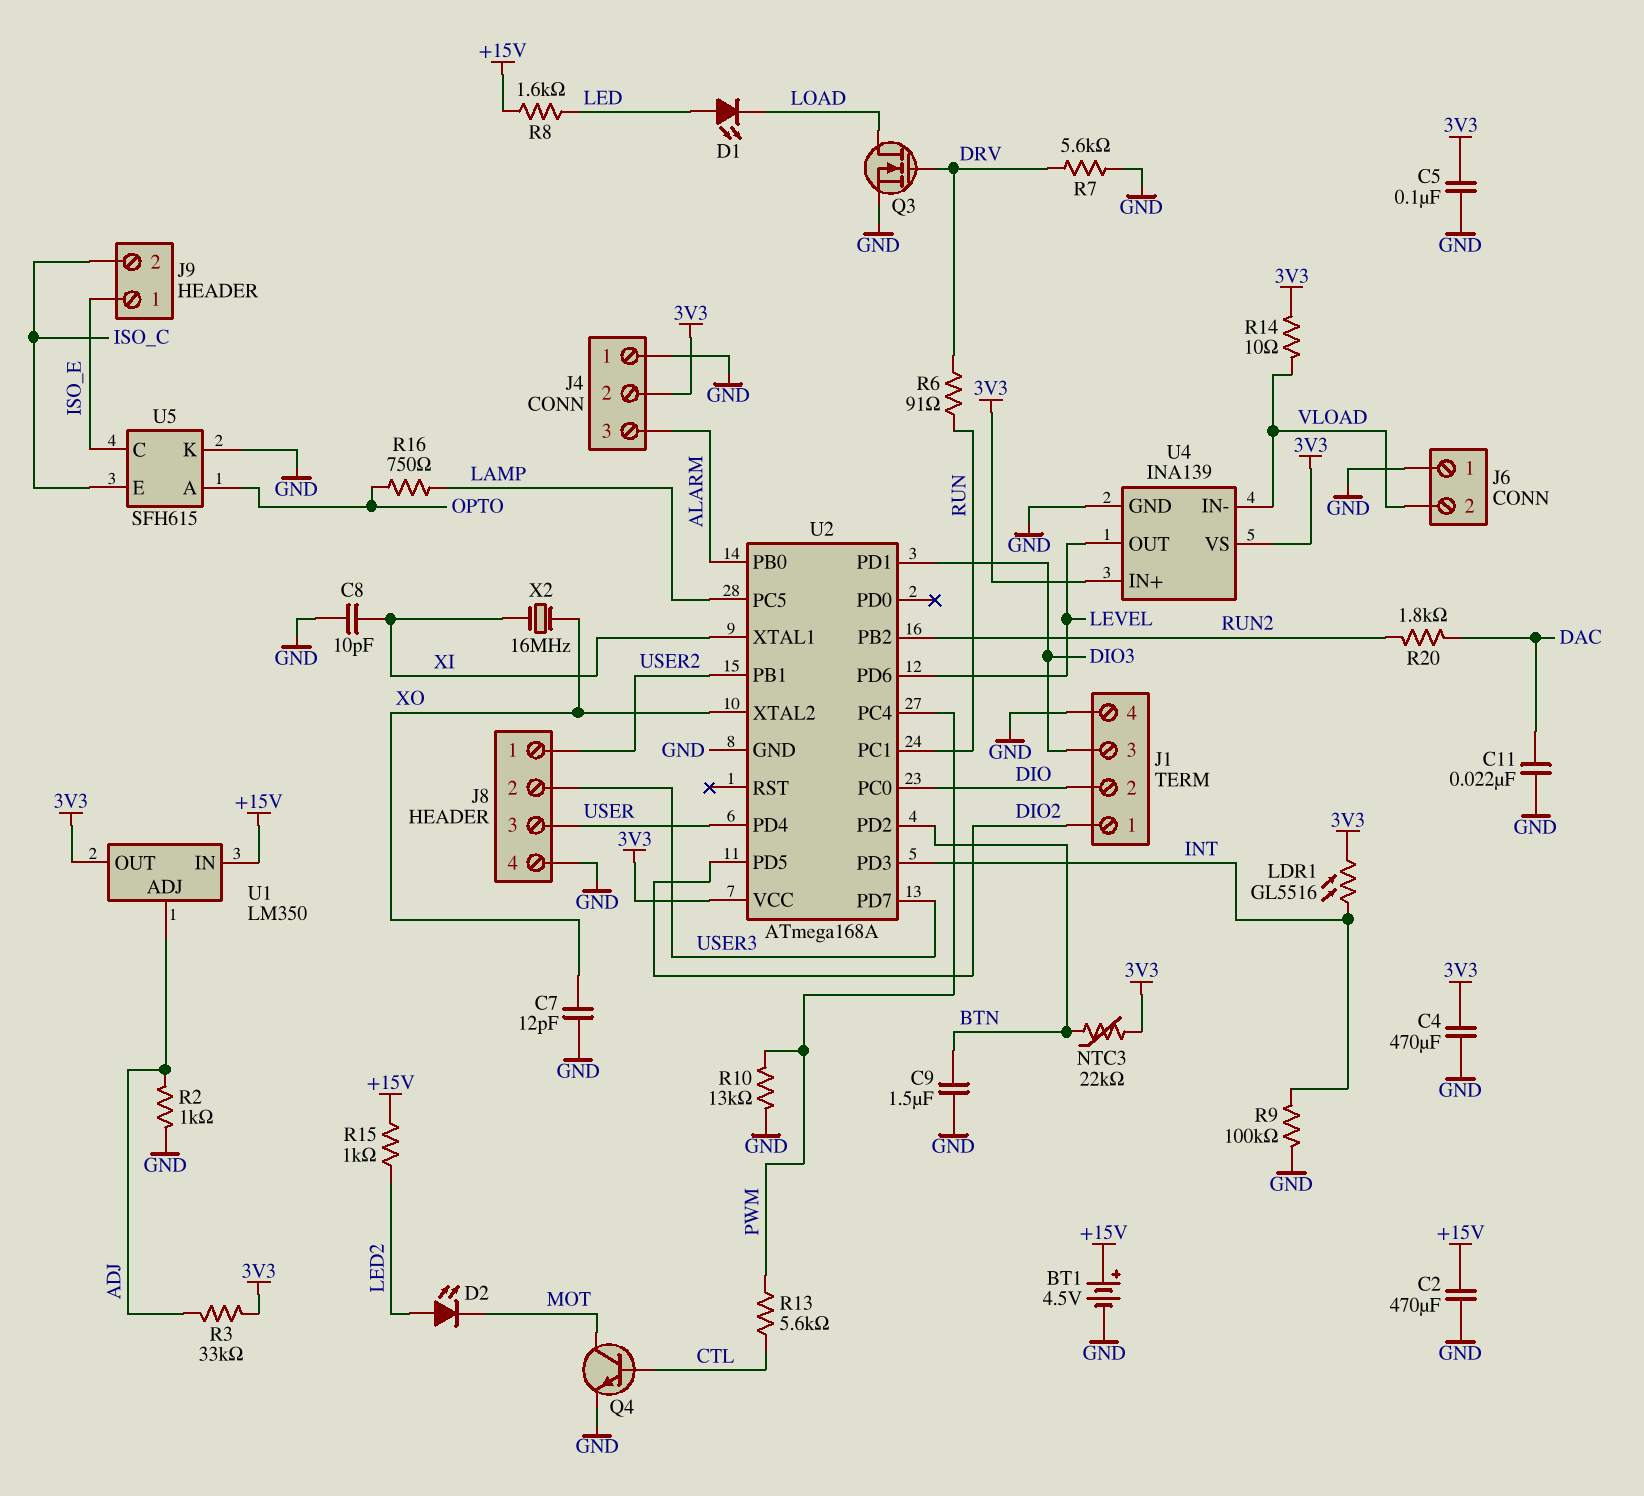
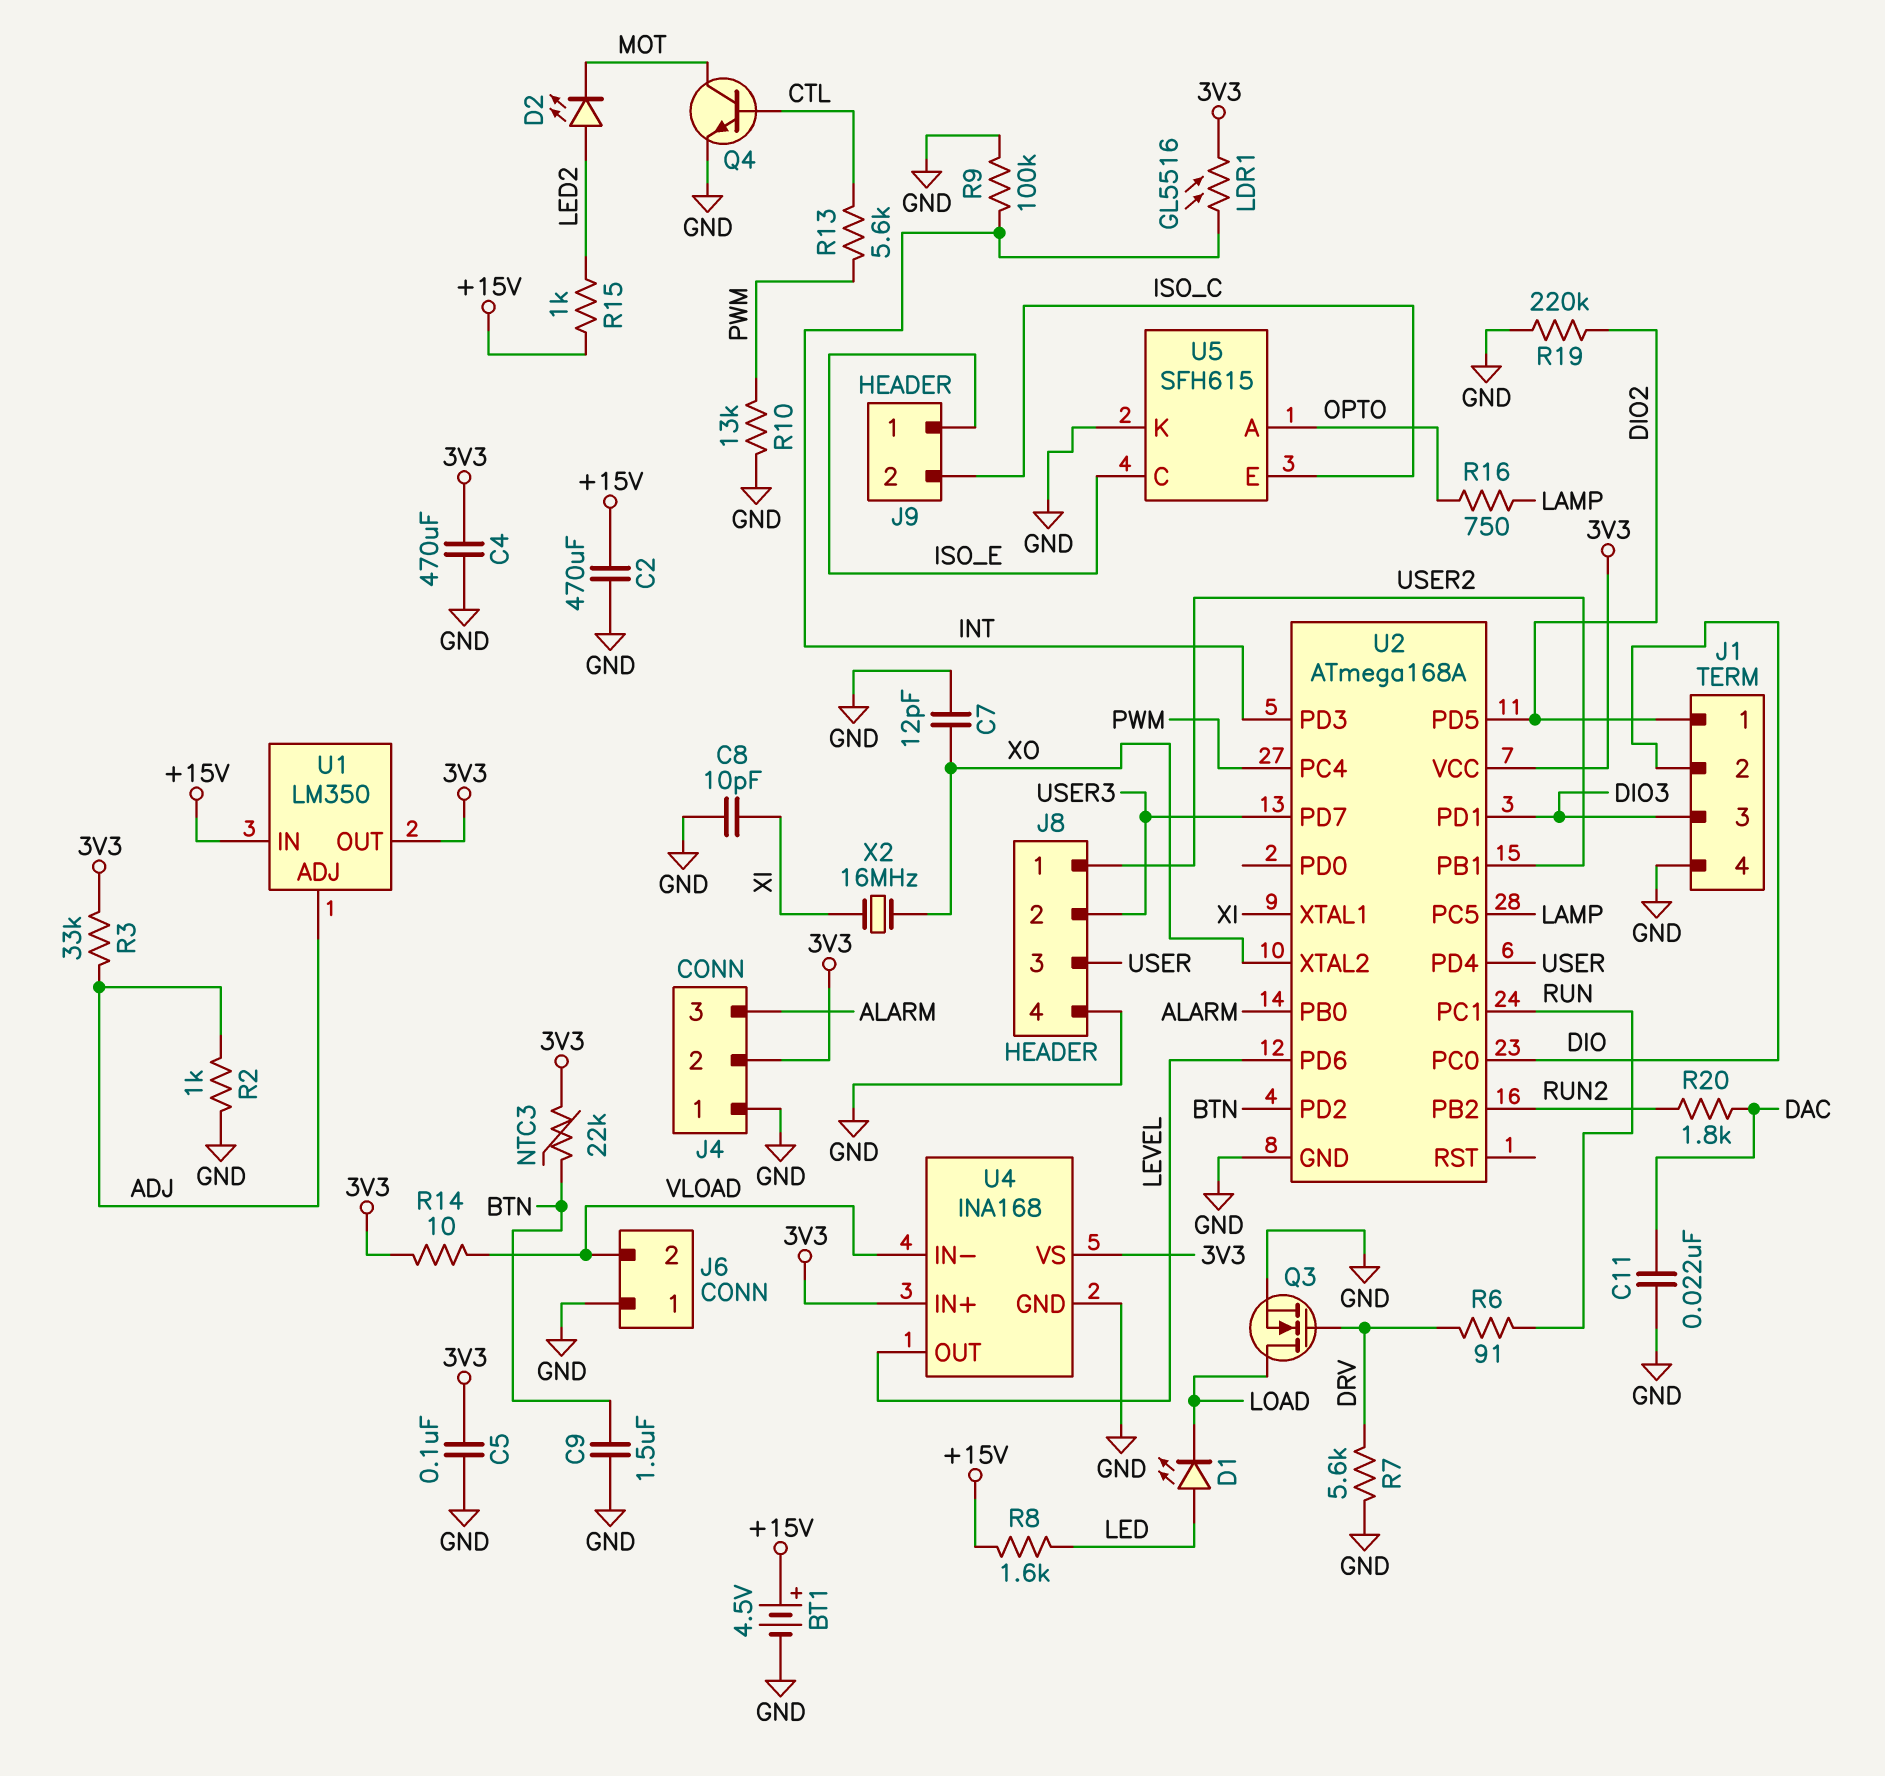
R19: none -> 220k (DIO2, GND)
U4: INA139 -> INA168

